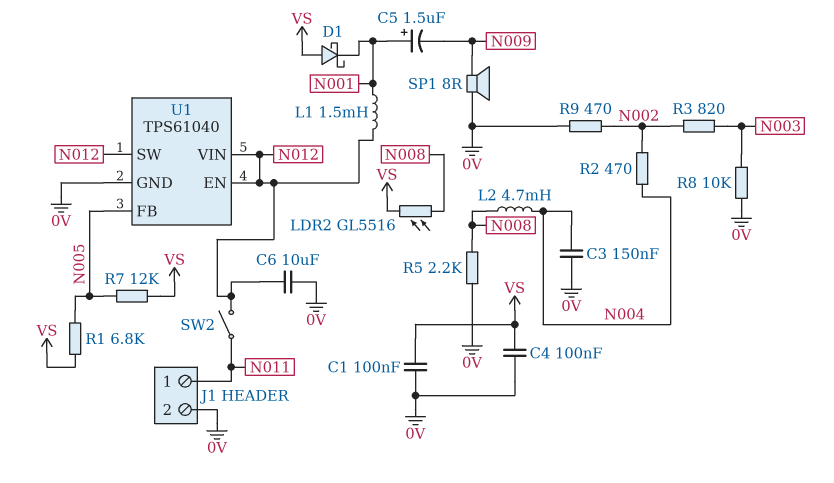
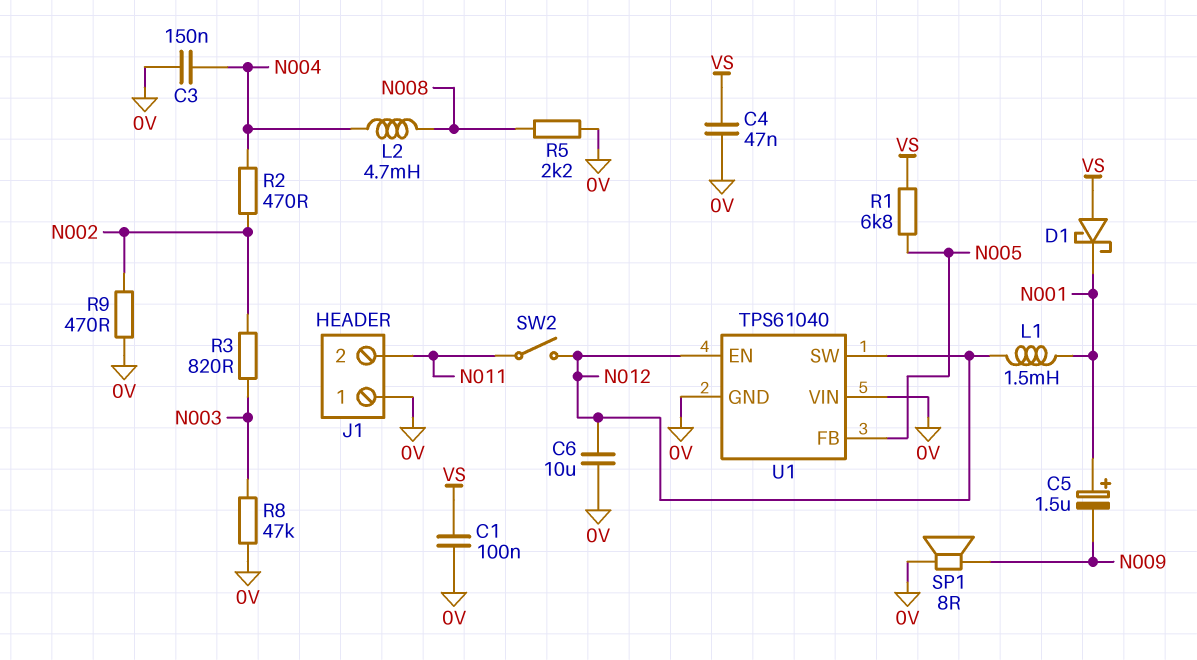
C4: 100nF (0V, VS) -> 47nF (0V, VS)
J1 pin 1: N011 -> 0V
J1 pin 2: 0V -> N011
LDR2: GL5516 (N008, VS) -> none
R7: 12k (N005, VS) -> none
R8: 10k (0V, N003) -> 47k (0V, N003)
U1 pin VIN: N012 -> 0V

